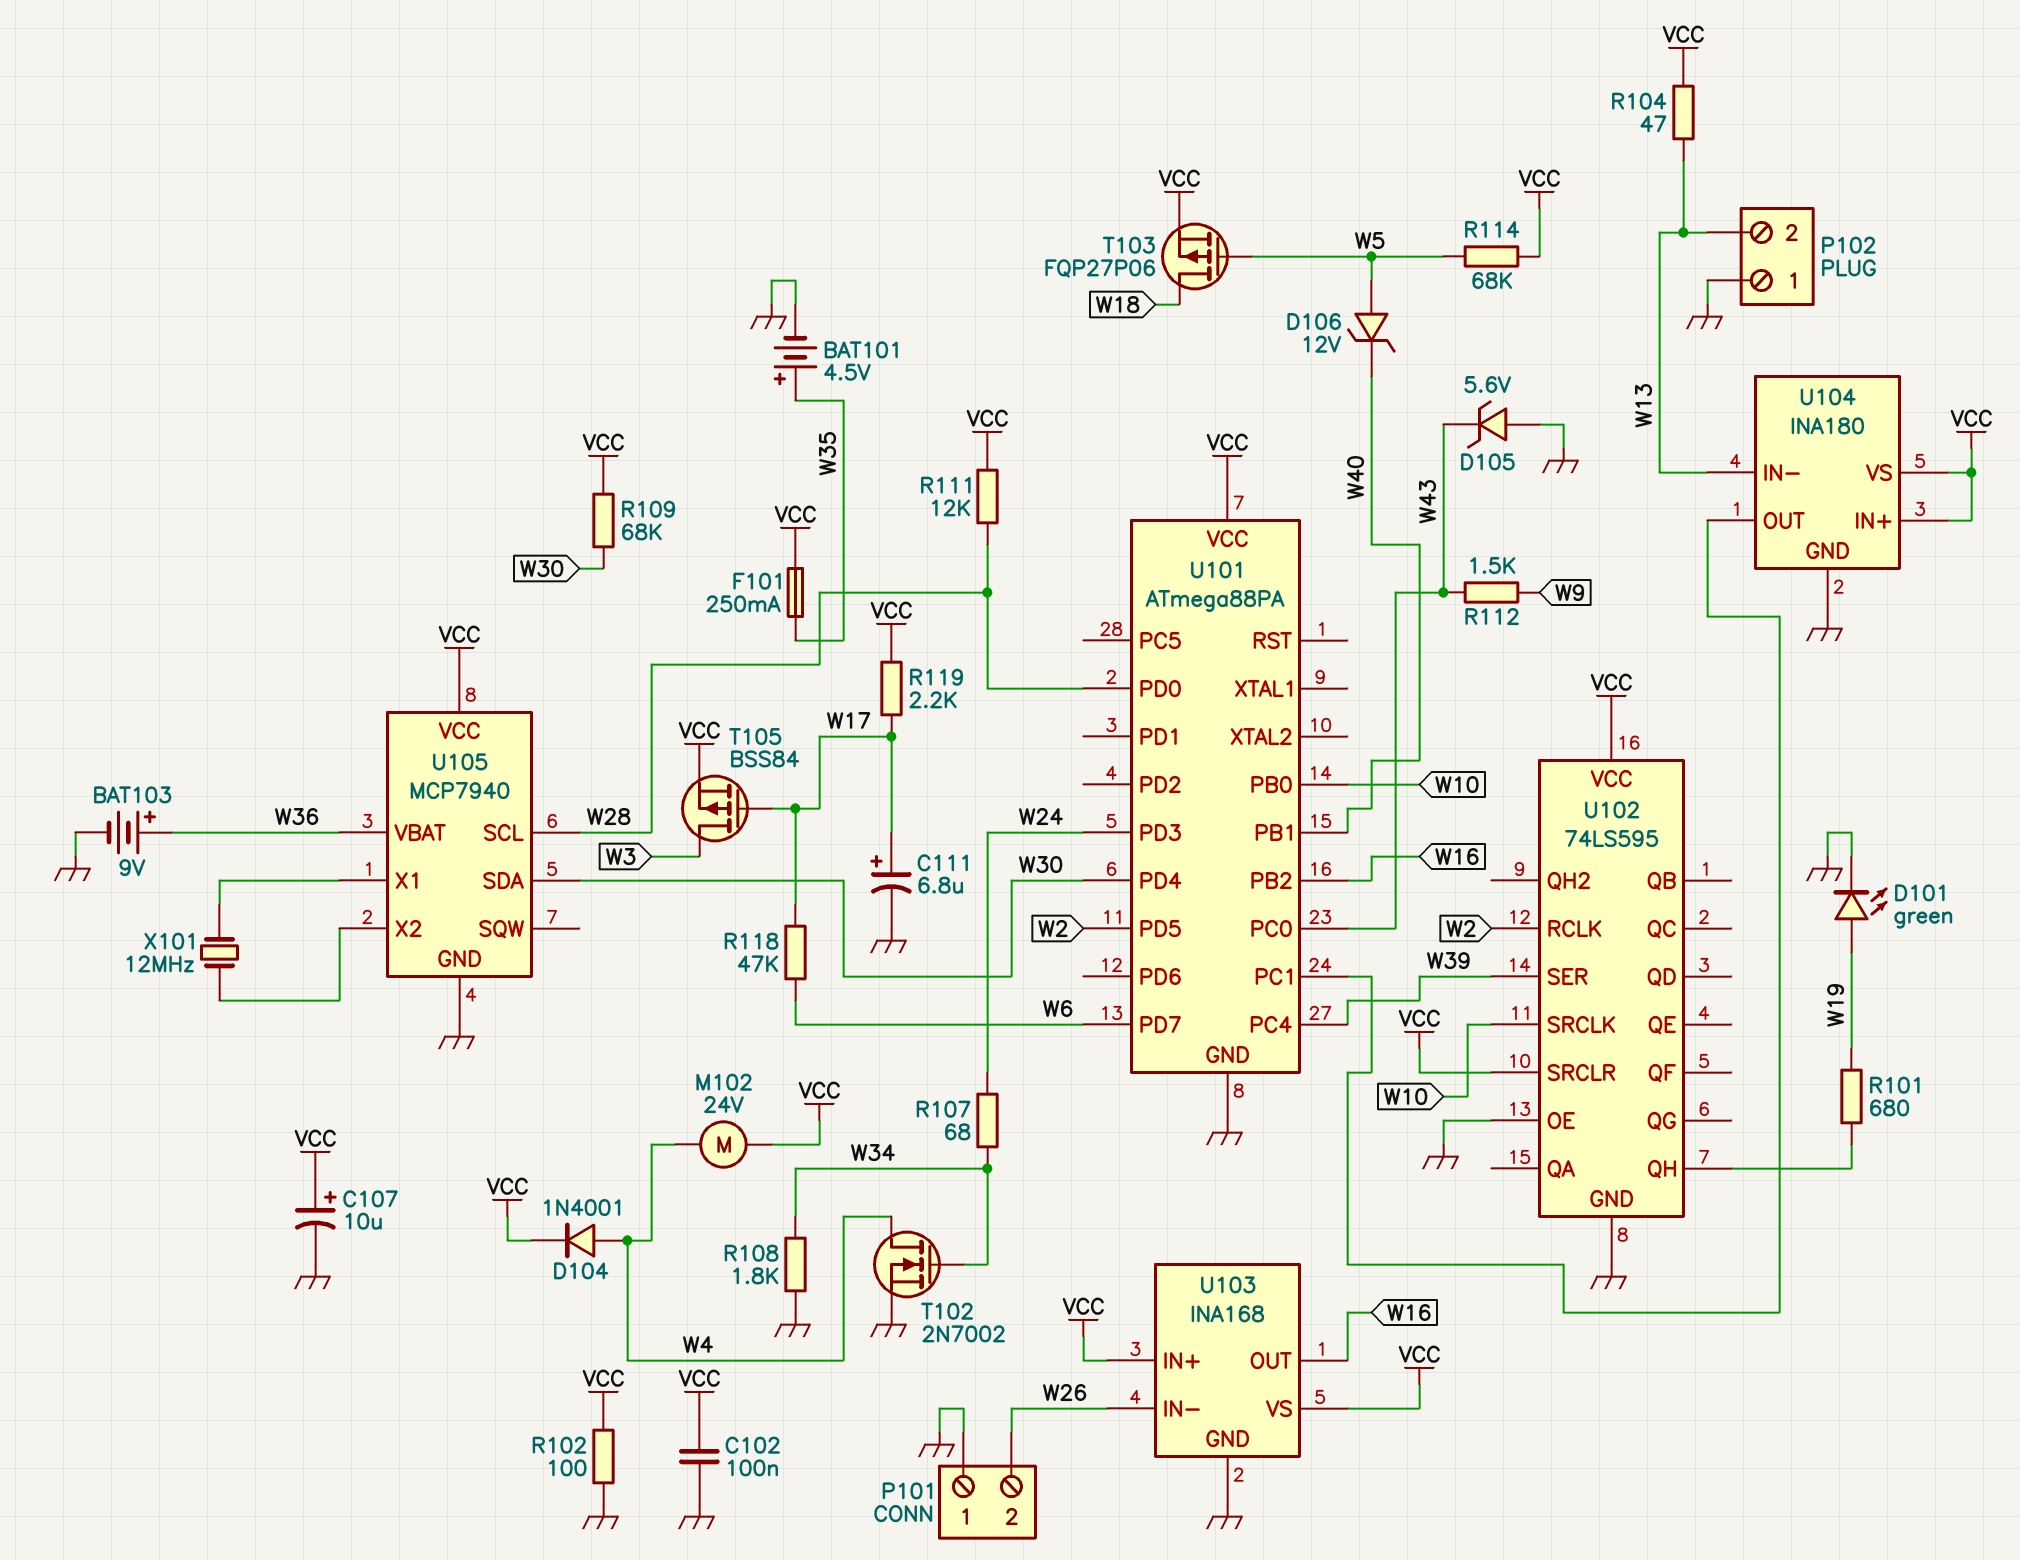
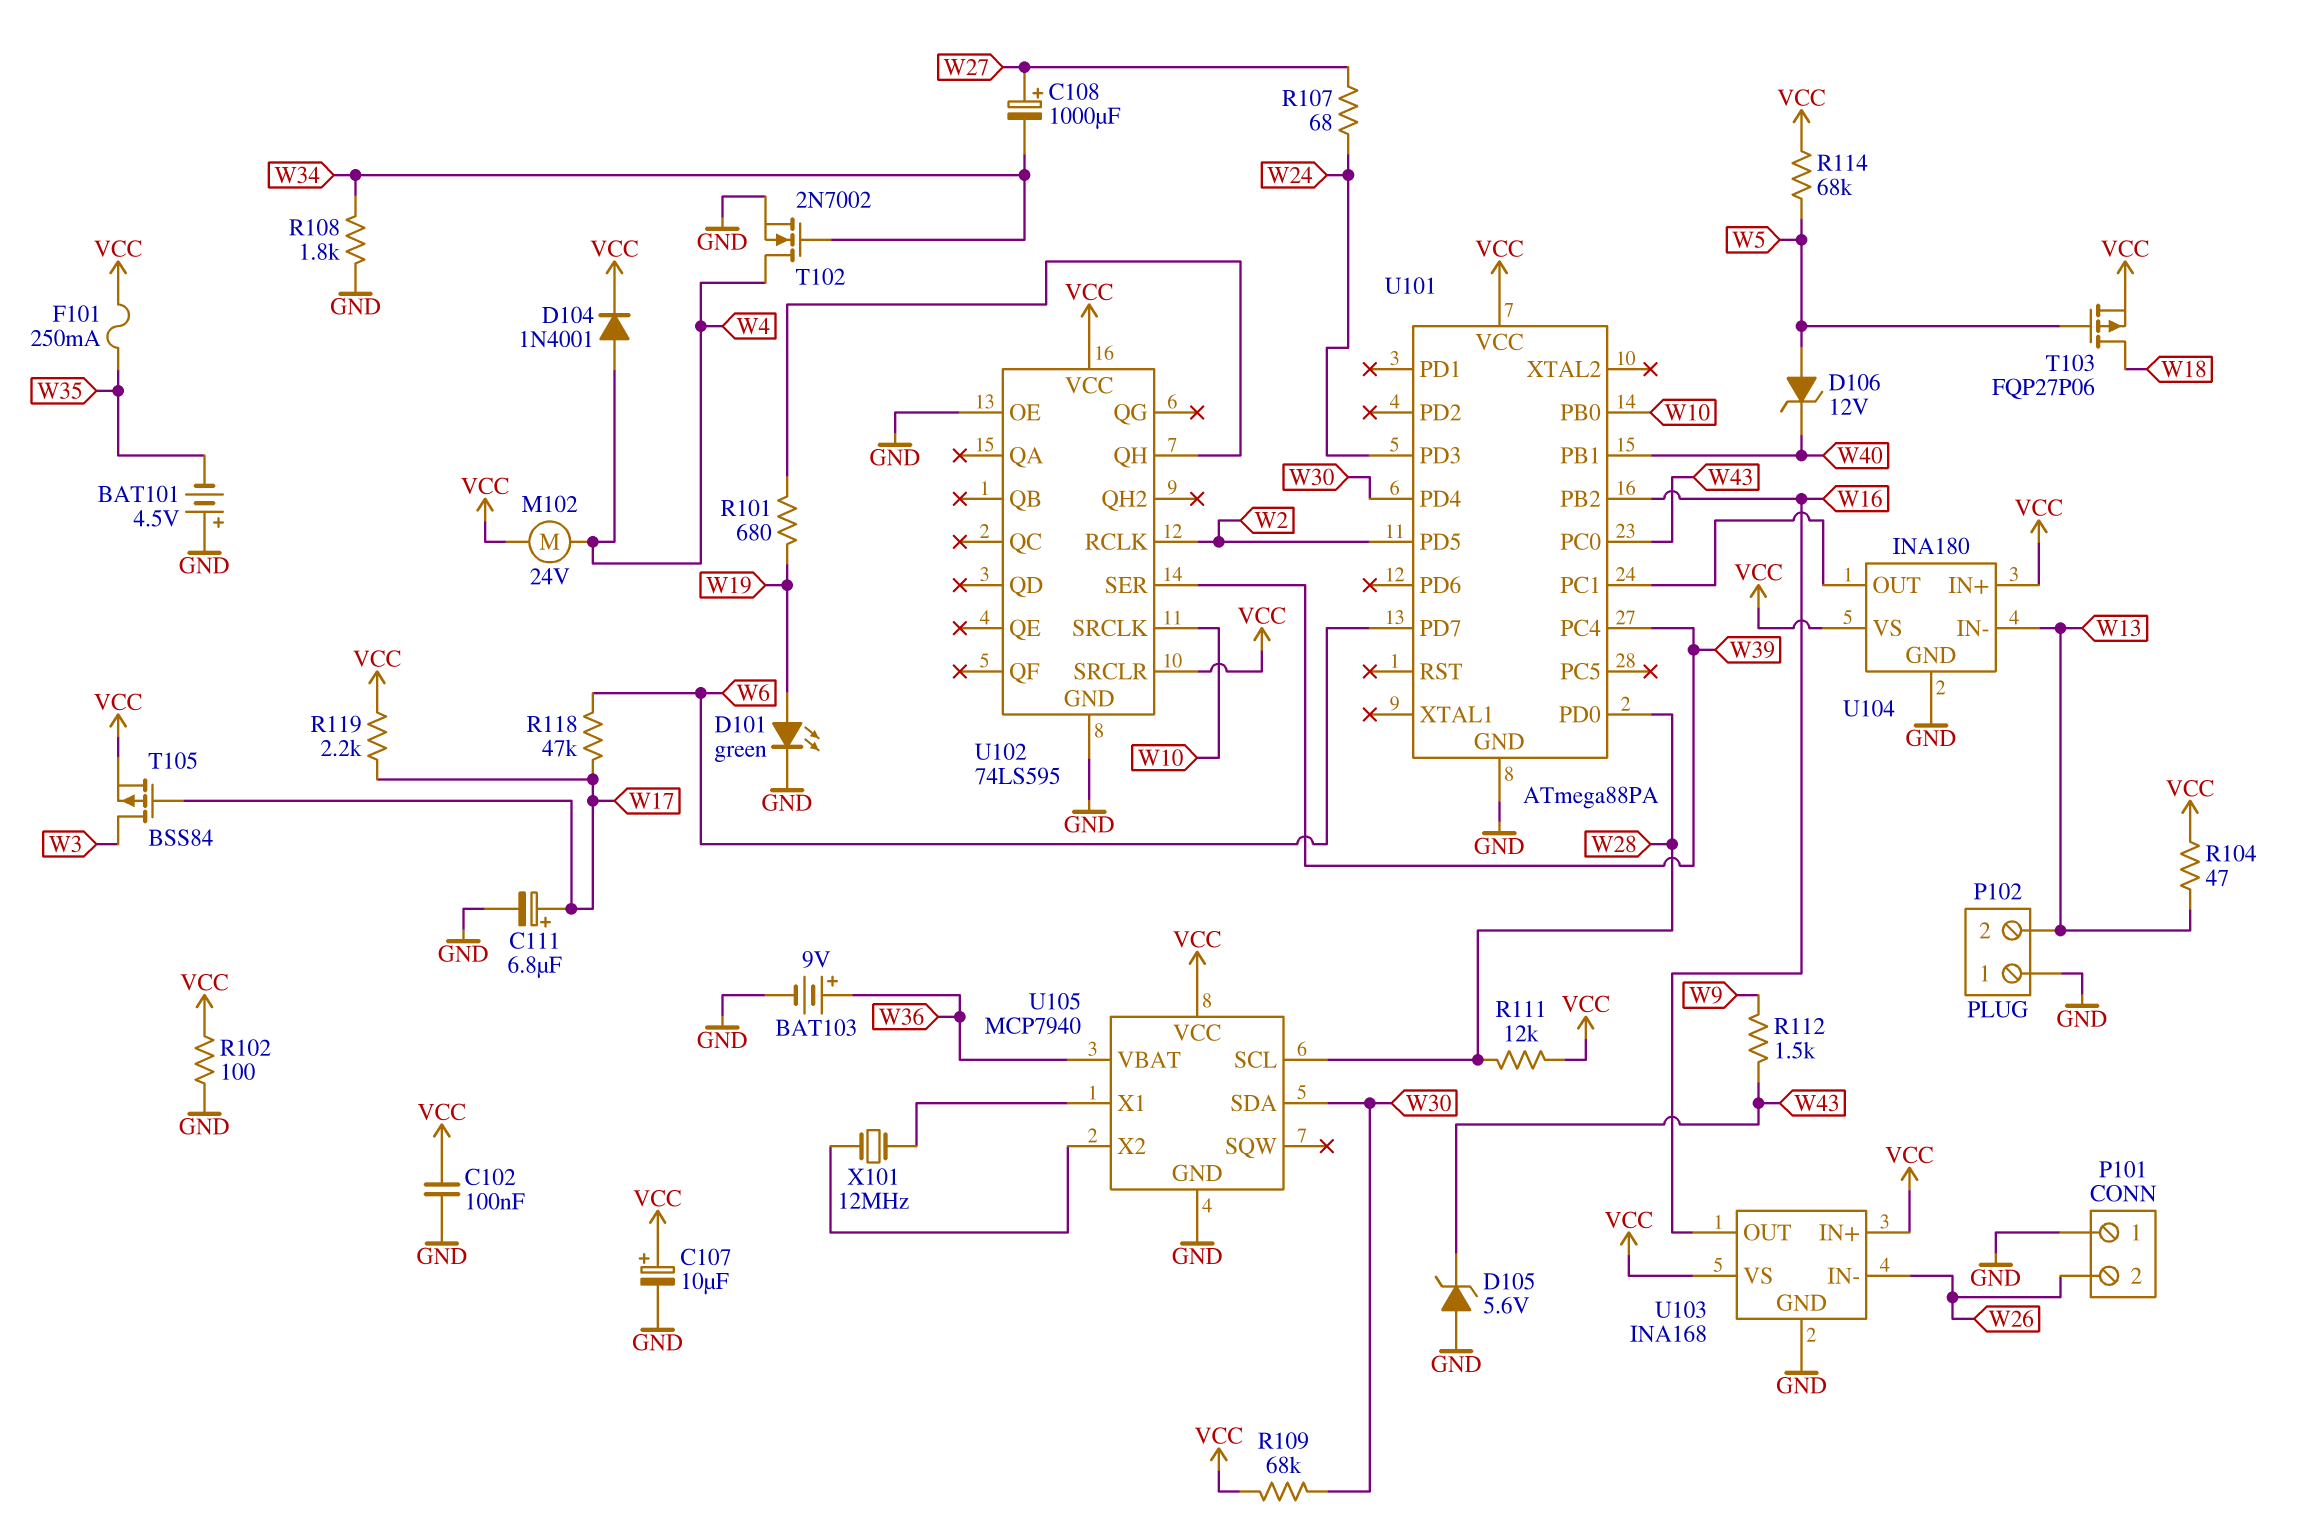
BAT101: 4.5V (plus W35, minus GND) -> 4.5V (plus GND, minus W35)
C108: none -> 1000uF (plus W27, minus W34)
R107: 68 (W24, W34) -> 68 (W24, W27)

